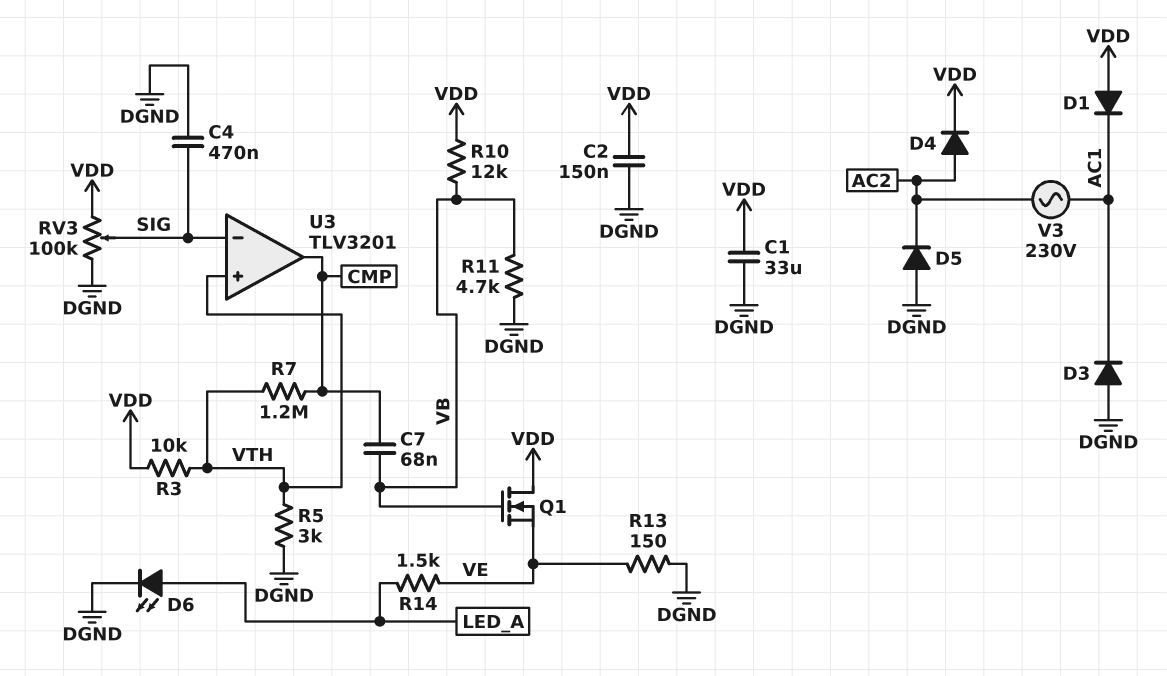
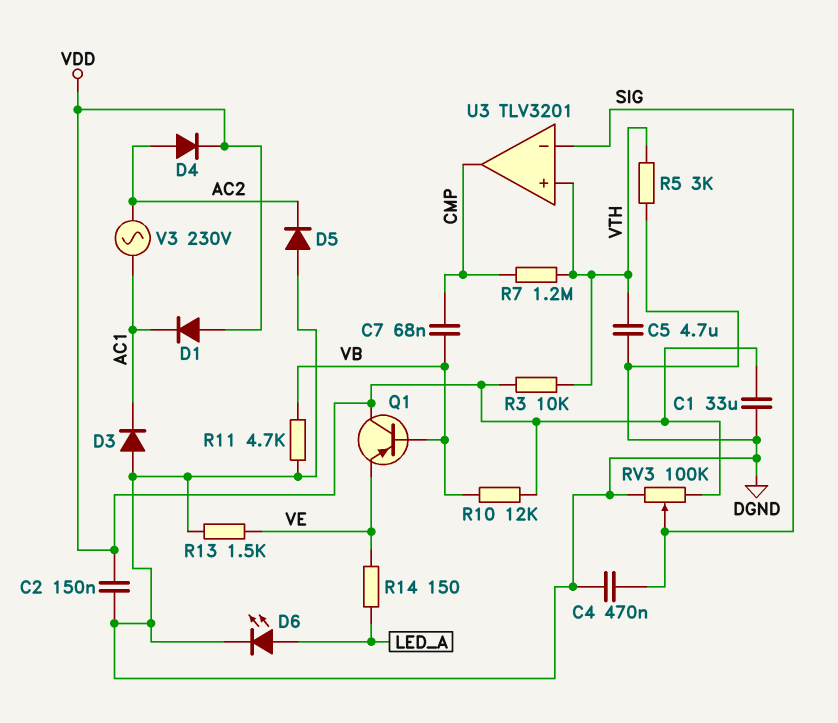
C5: none -> 4.7uF (DGND, VTH)
Q1: NMOS (G VB, D VDD, S VE) -> PNP (B VB, C VDD, E VE)
R13: 150 (DGND, VE) -> 1.5k (DGND, VE)
R14: 1.5k (LED_A, VE) -> 150 (LED_A, VE)

